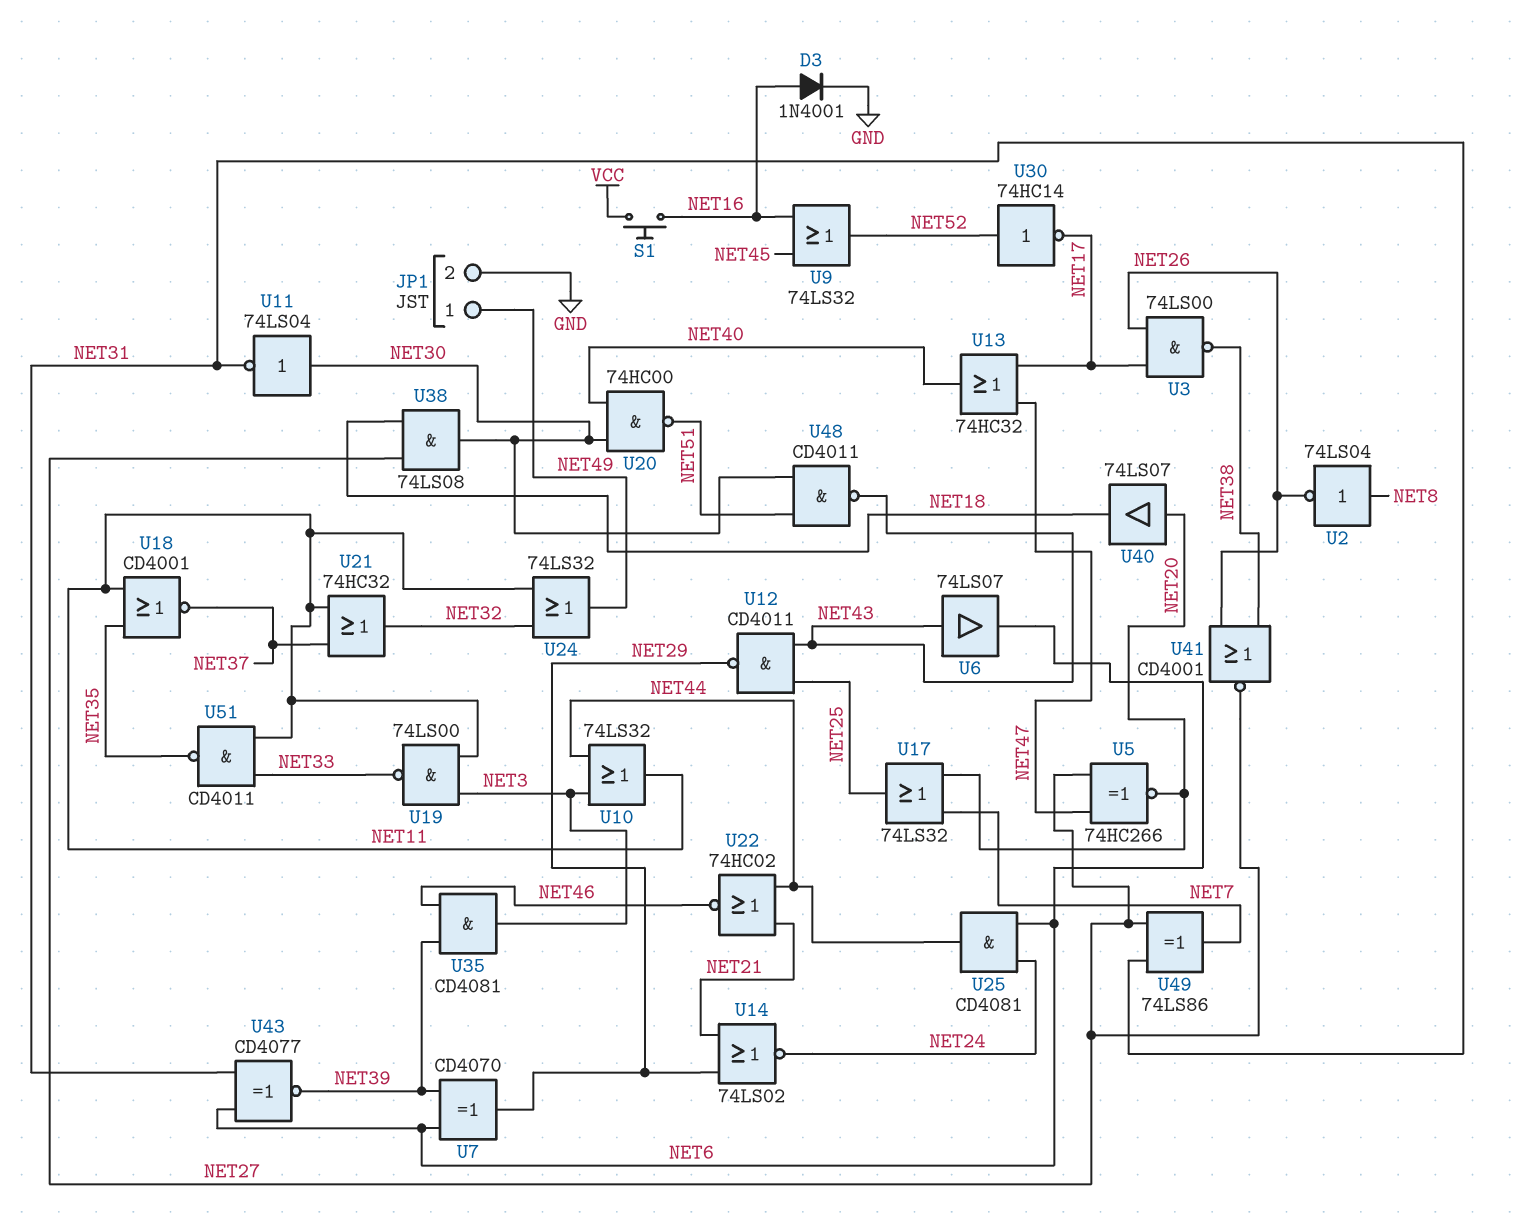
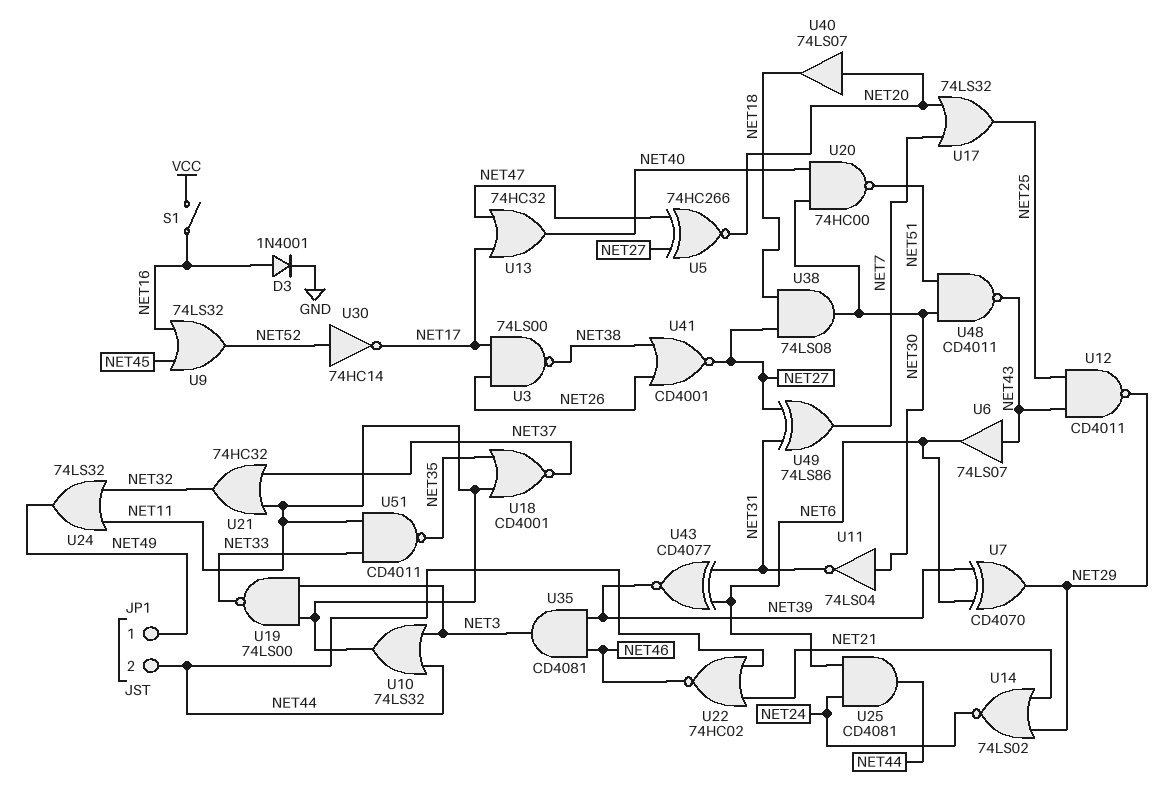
JP1 pin 2: GND -> NET44
S1: button (NET16, VCC) -> switch (NET16, VCC)
U2: NOT 74LS04 (in NET8, out NET26) -> none

